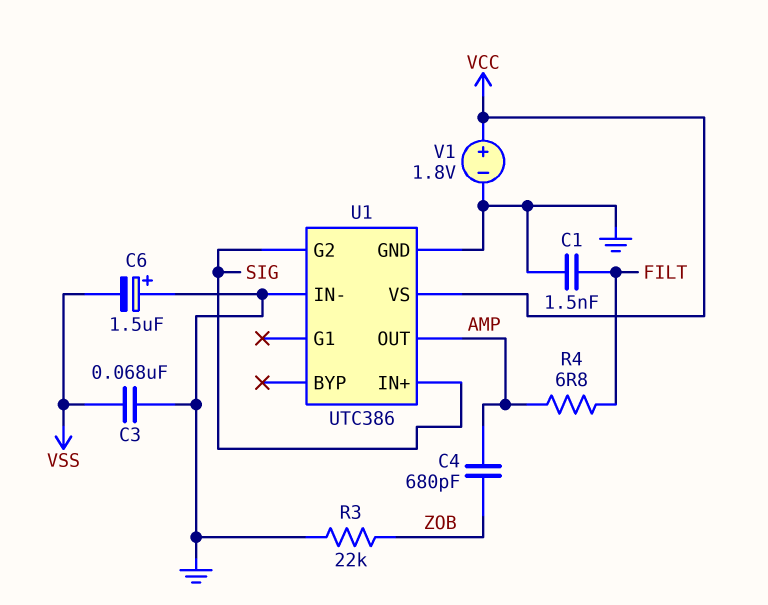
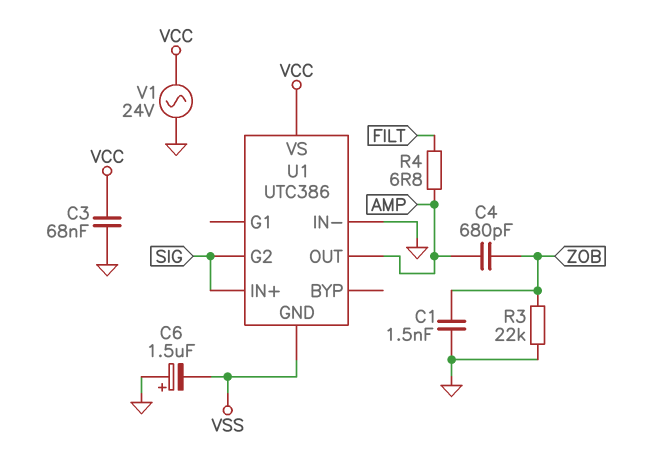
C1: 1.5nF (FILT, GND) -> 1.5nF (GND, ZOB)
C3: 68nF (GND, VSS) -> 68nF (GND, VCC)
U1 pin GND: GND -> VSS
V1: 1.8V (plus VCC, minus GND) -> AC 24V (GND, VCC)

